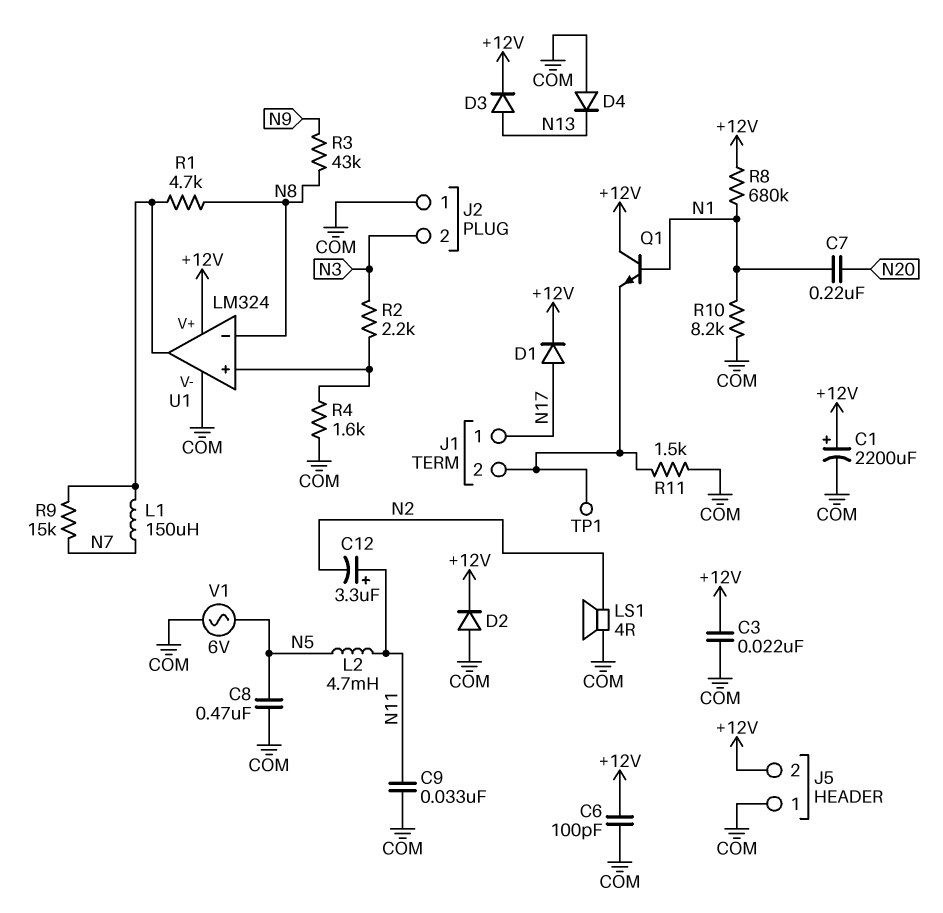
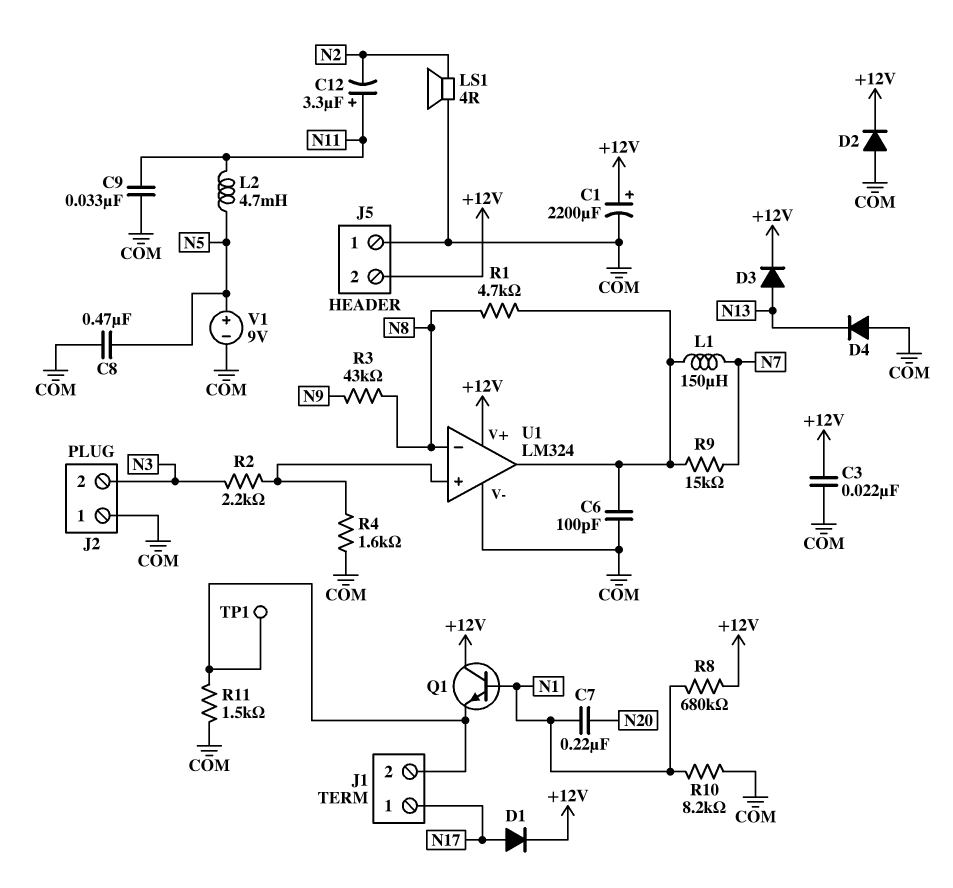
C6: 100pF (+12V, COM) -> 100pF (COM, U1/out)
V1: AC 6V (COM, N5) -> 9V (plus N5, minus COM)

